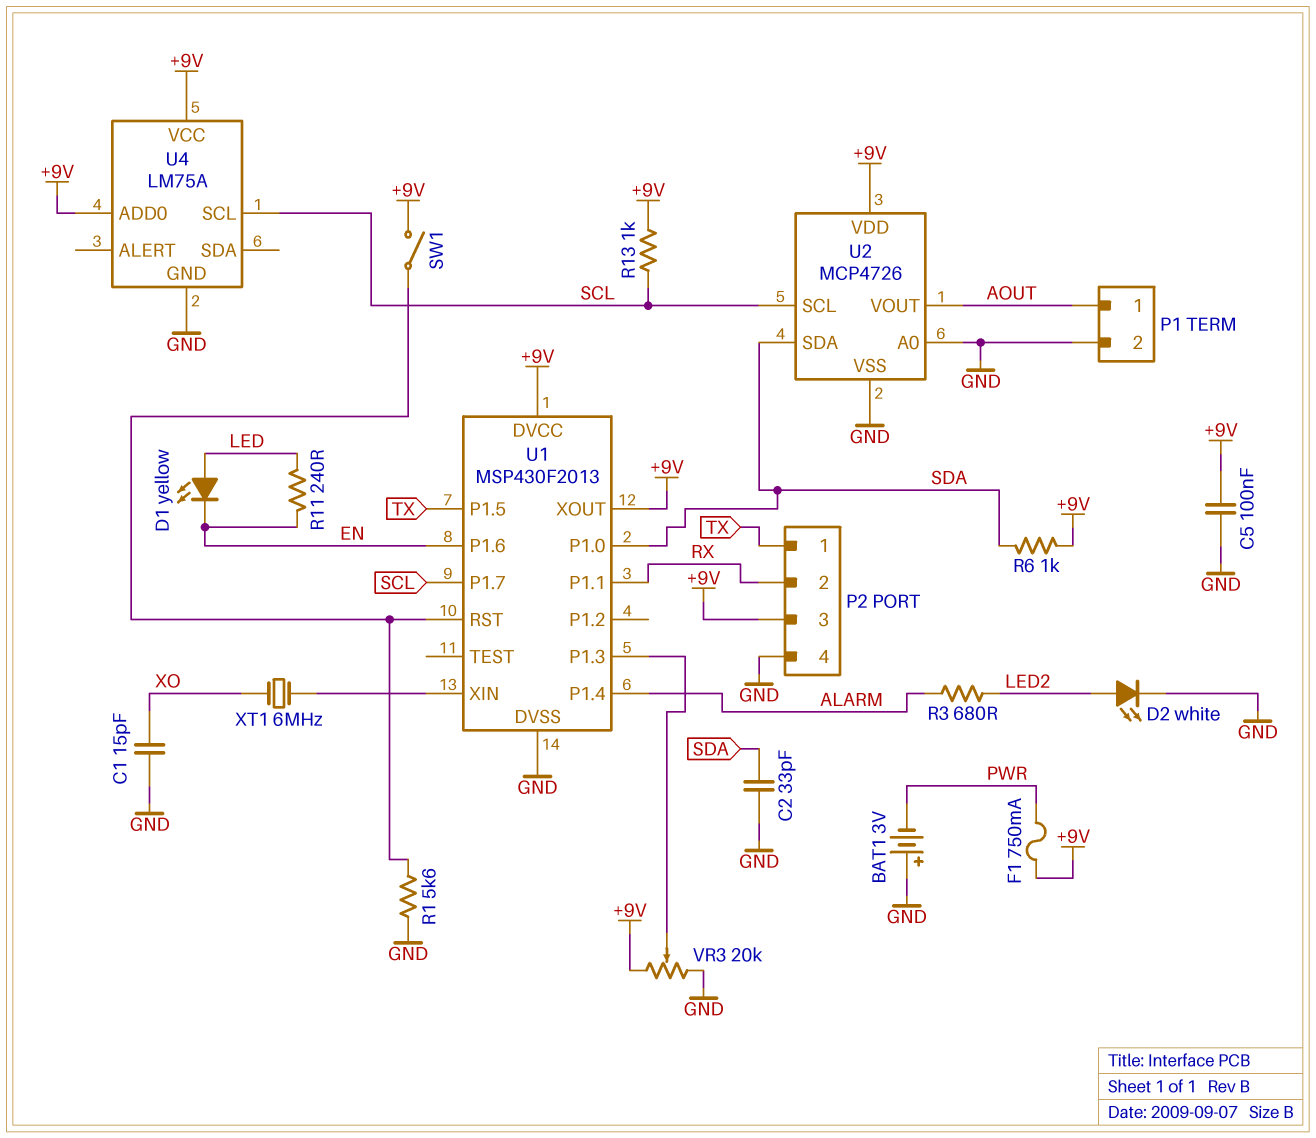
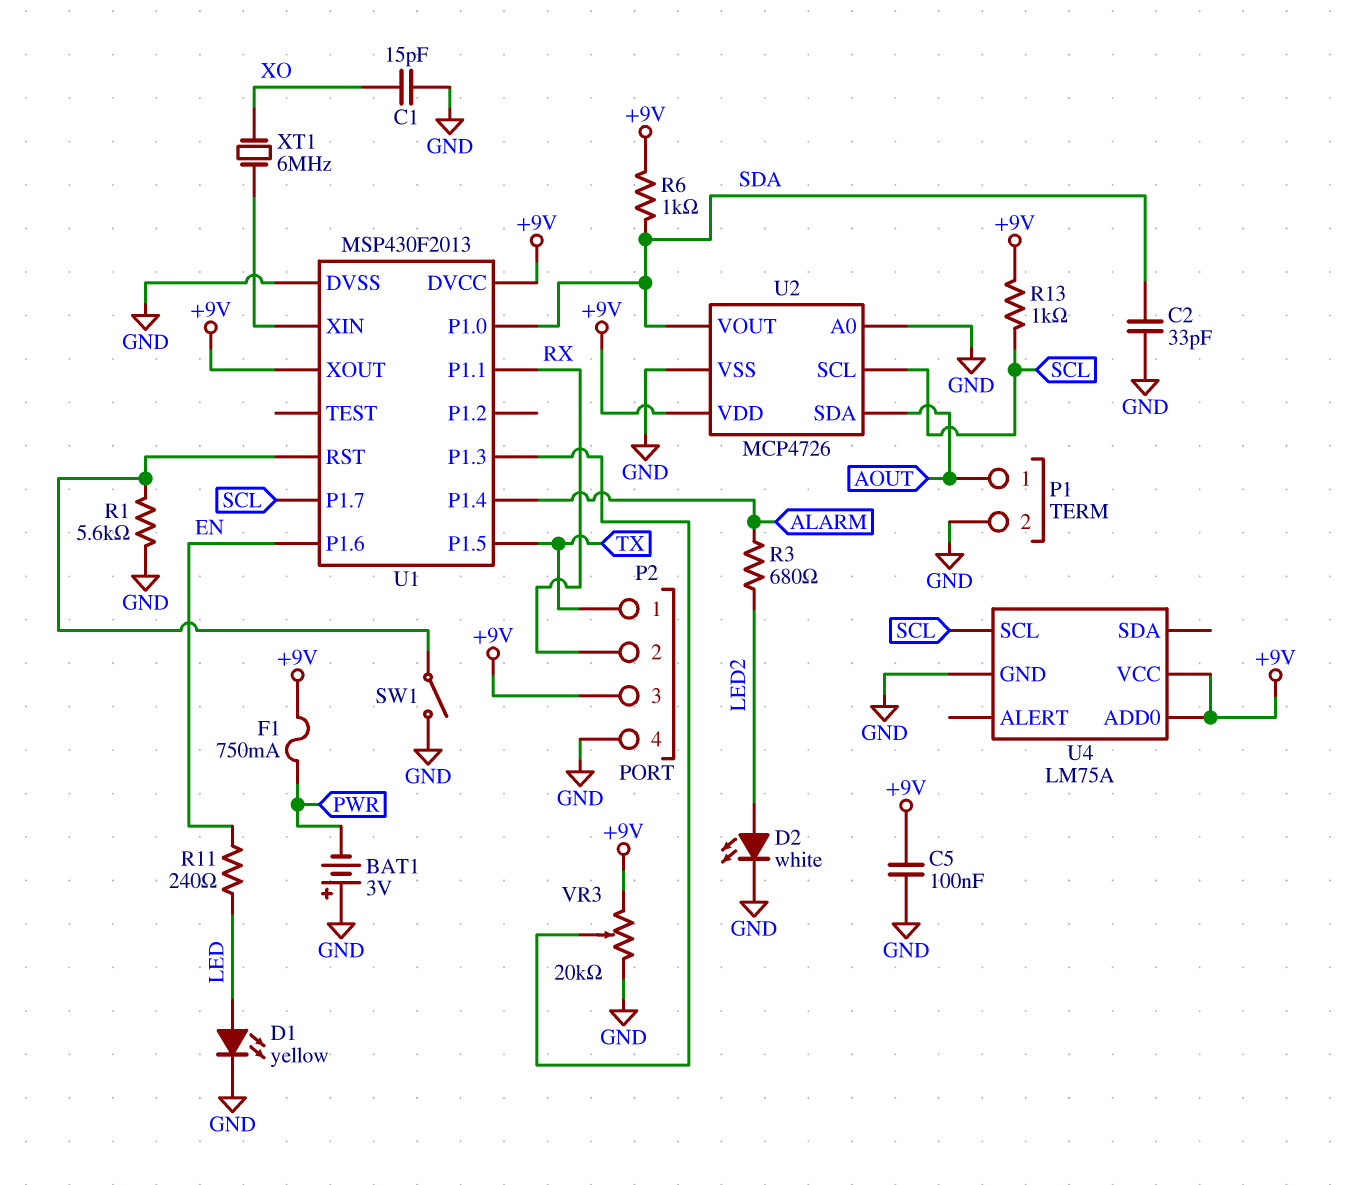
D1: LED yellow (A LED, K EN) -> LED yellow (A LED, K GND)
SW1: switch (+9V, U1/RST) -> switch (GND, U1/RST)
U2 pin SDA: SDA -> AOUT
U2 pin VOUT: AOUT -> SDA

